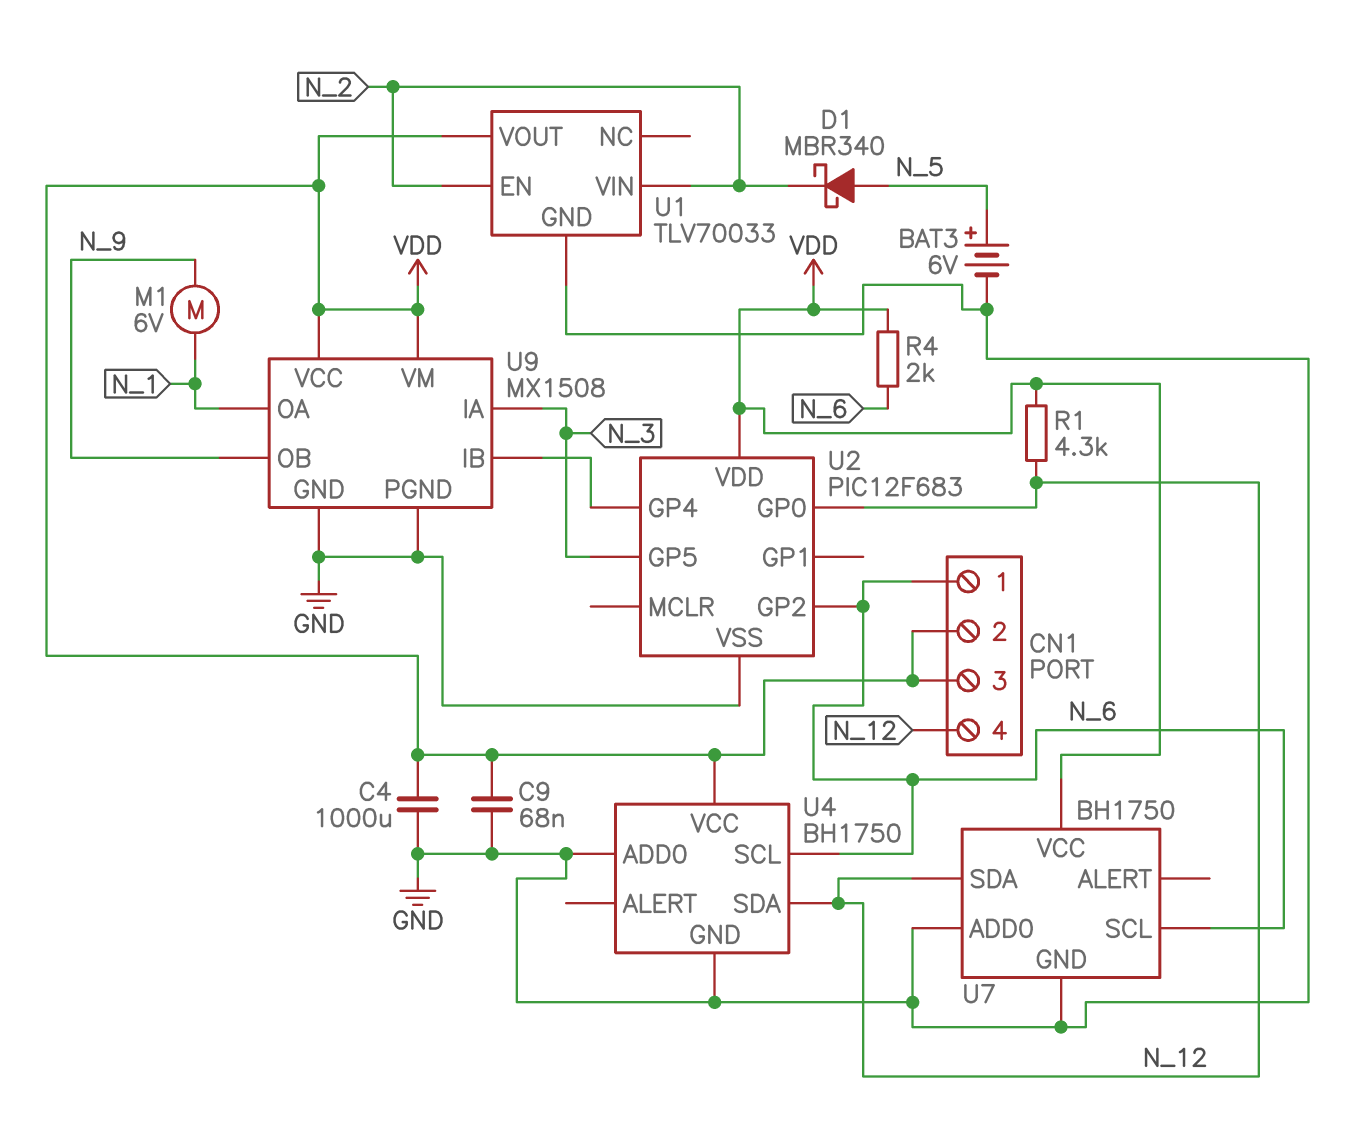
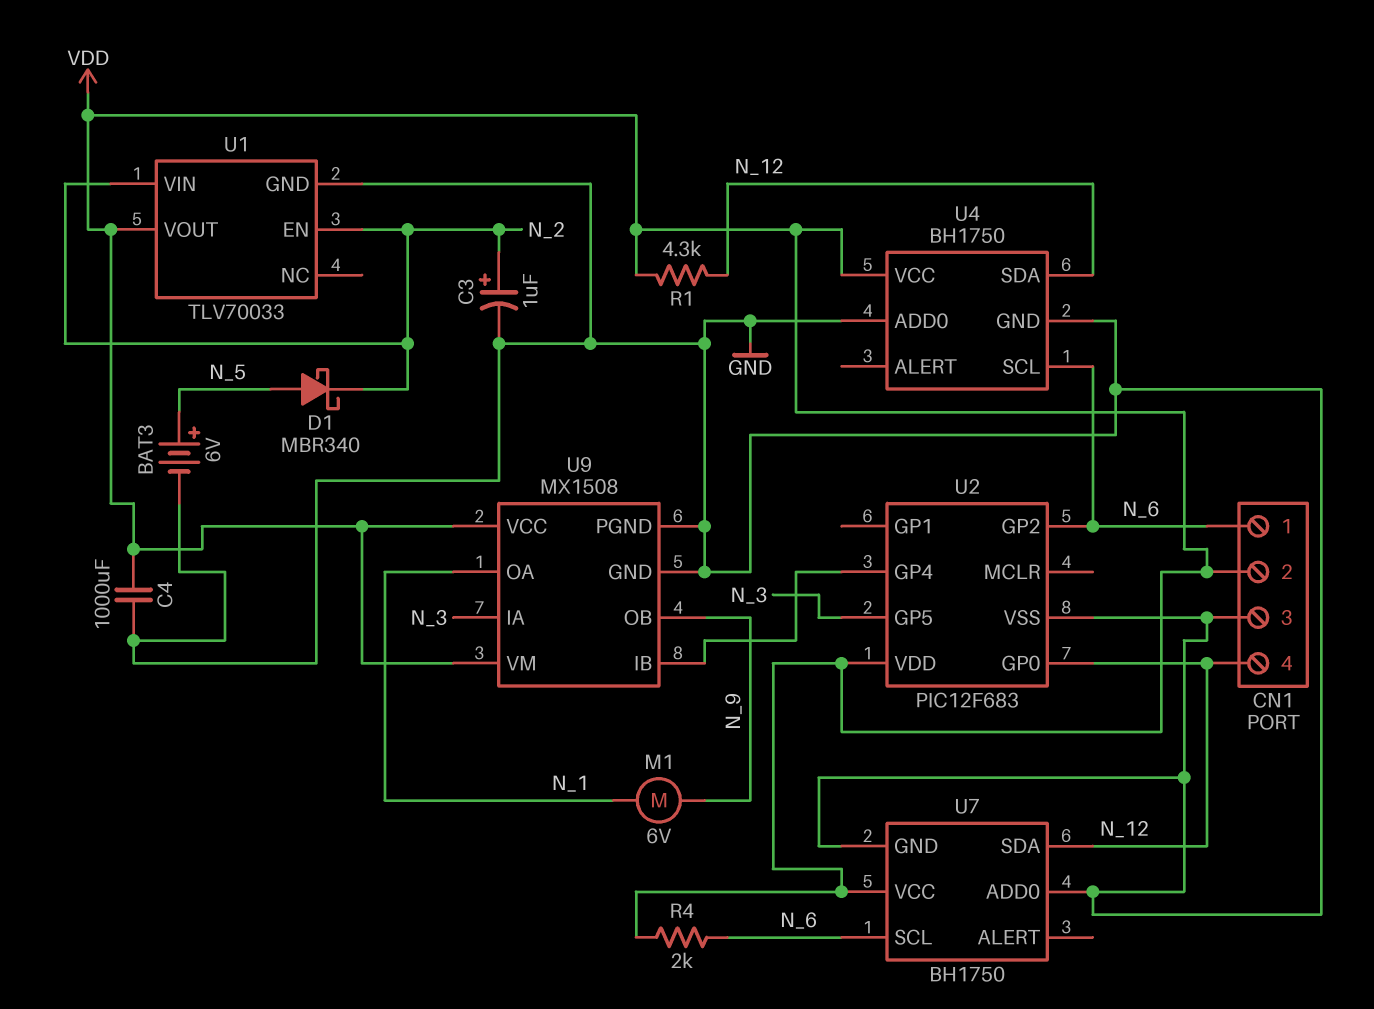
C3: none -> 1uF (plus N_2, minus GND)
C9: 68nF (GND, VDD) -> none
CN1 pin 3: VDD -> GND

